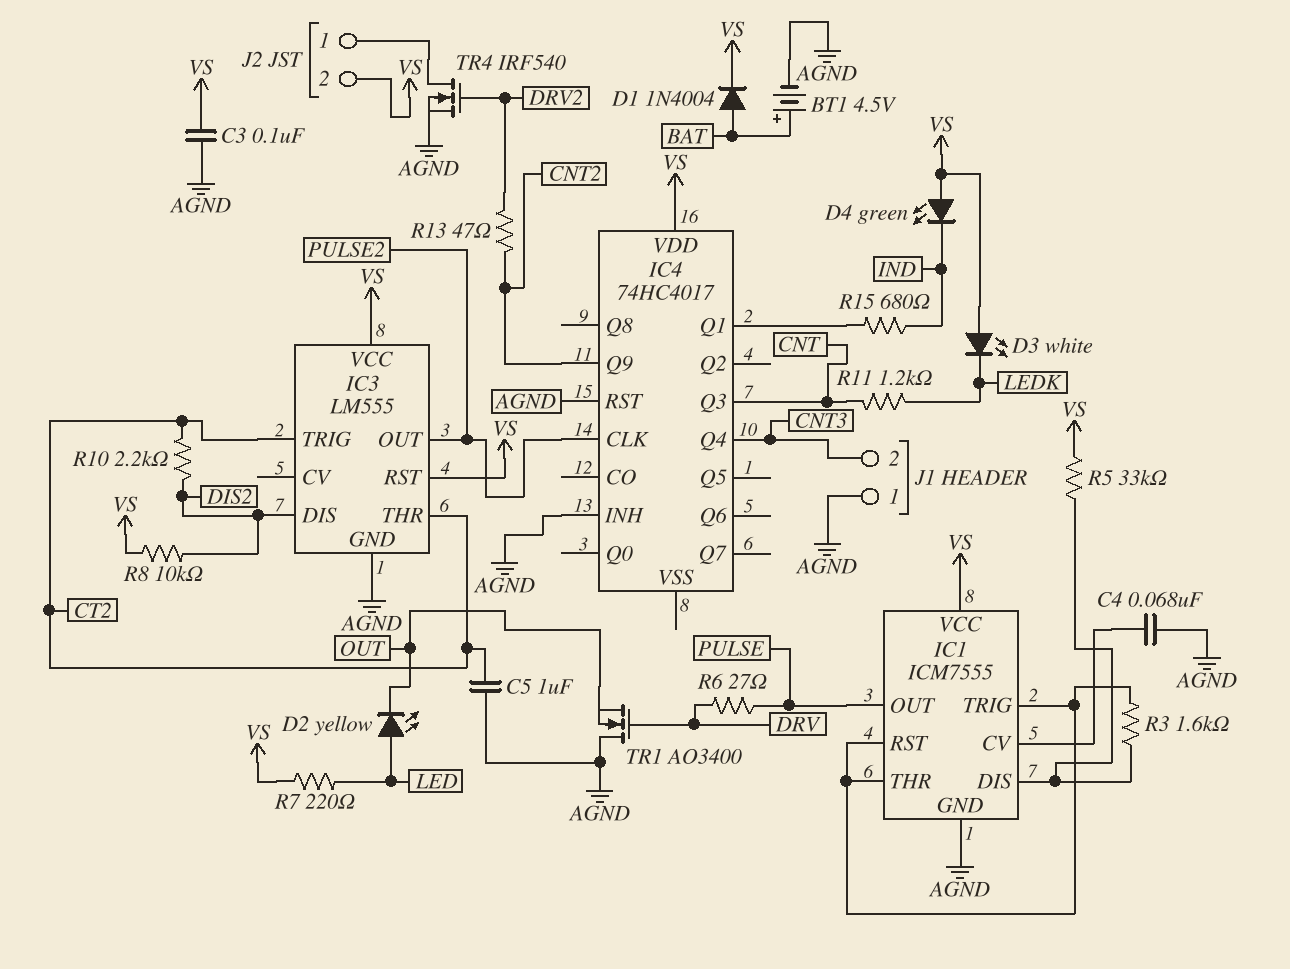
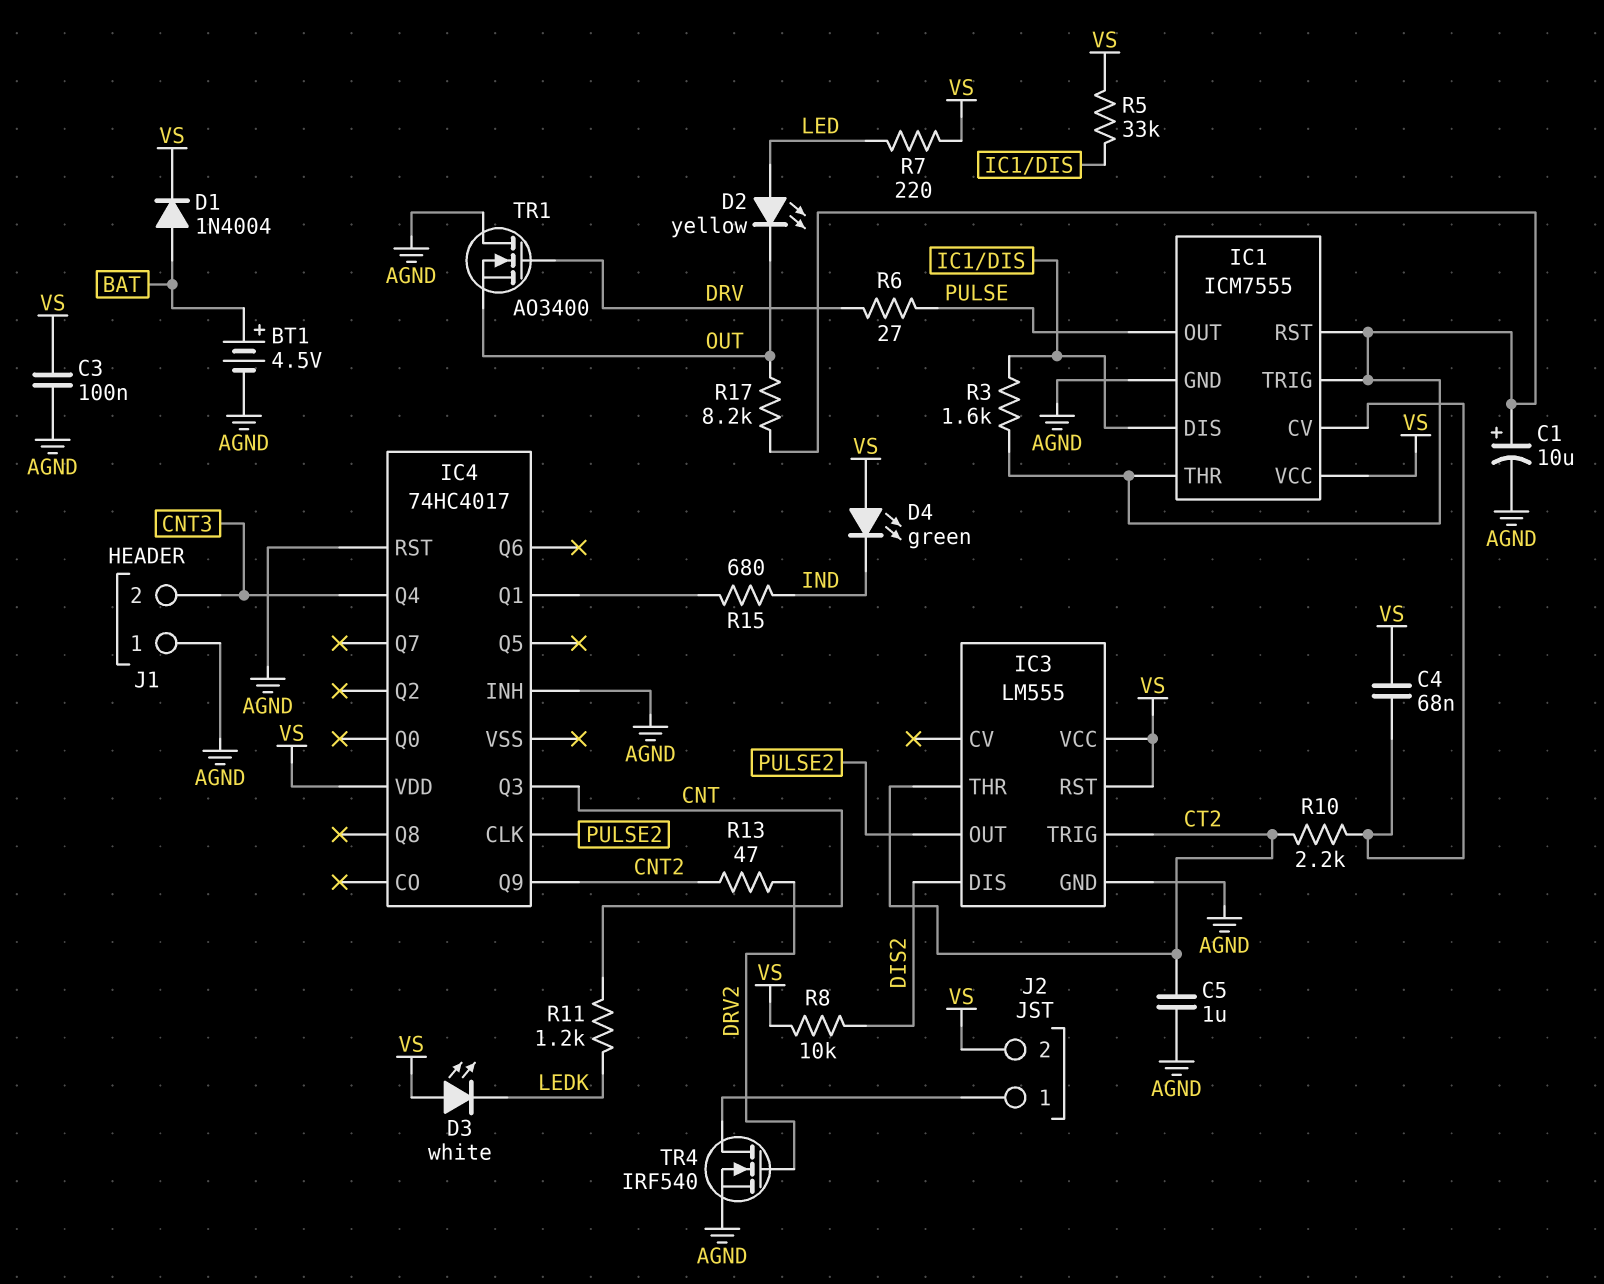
C1: none -> 10uF (plus IC1/RST, minus AGND)
C4: 68nF (AGND, IC1/CV) -> 68nF (IC1/CV, VS)
R10: 2.2k (CT2, DIS2) -> 2.2k (CT2, IC1/CV)
R17: none -> 8.2k (IC1/RST, OUT)

